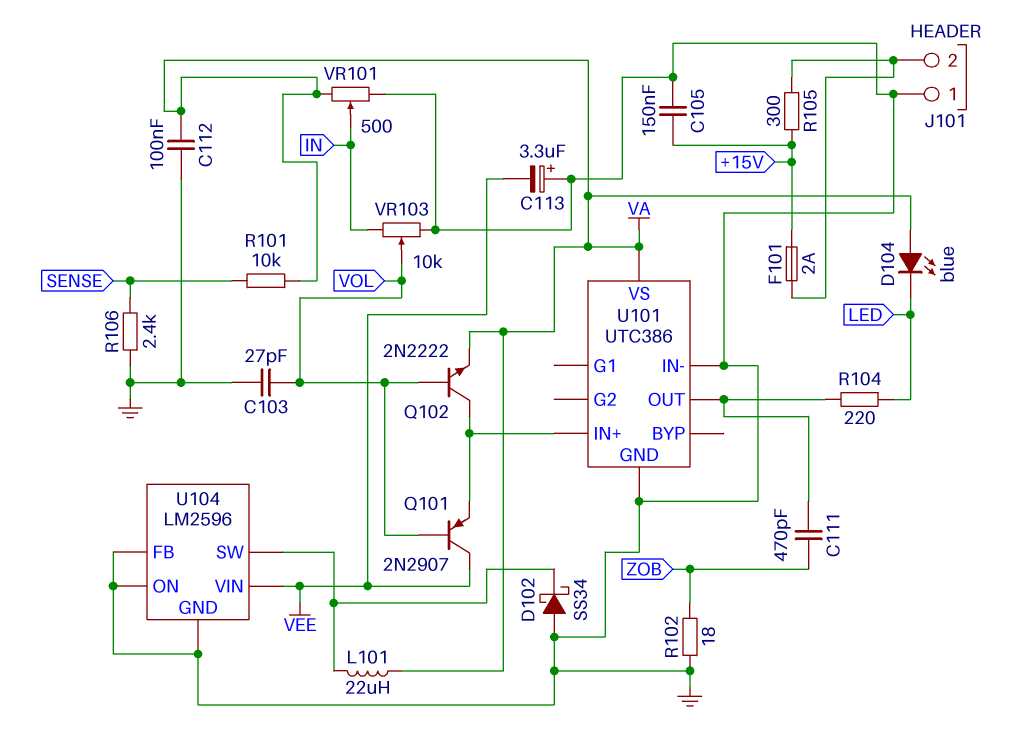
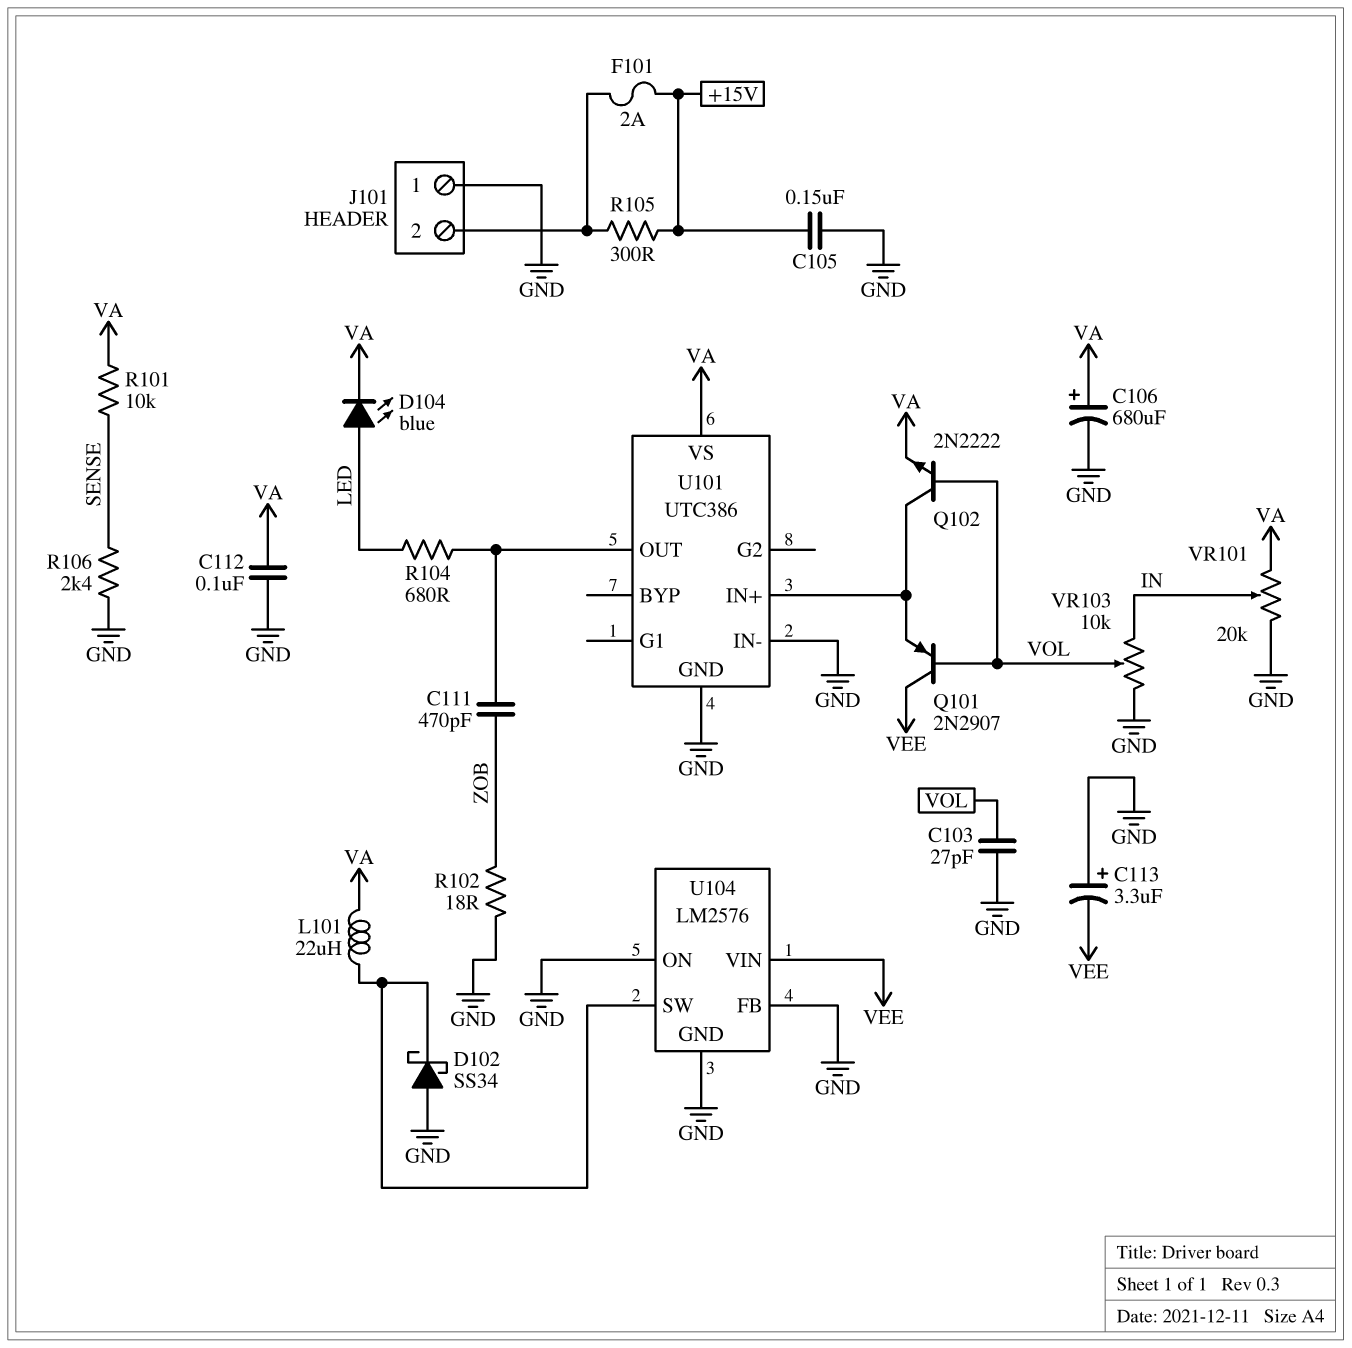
C106: none -> 680uF (plus VA, minus GND)
D104: LED blue (A VA, K LED) -> LED blue (A LED, K VA)
R104: 220 (LED, U101/OUT) -> 680 (LED, U101/OUT)
U104: LM2596 -> LM2576
VR101: 500 (GND, VA, wiper IN) -> 20k (GND, VA, wiper IN)

